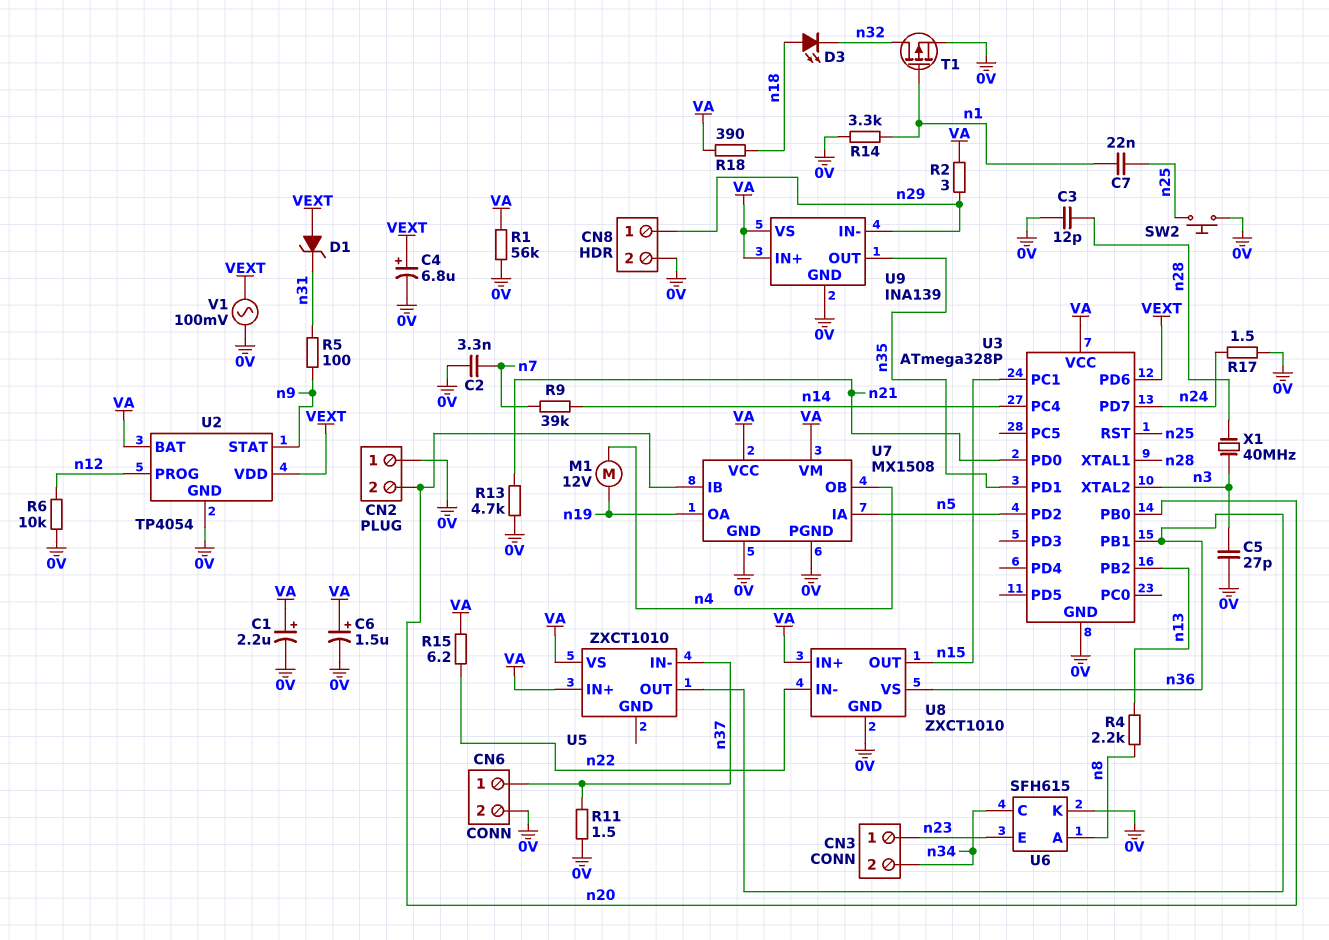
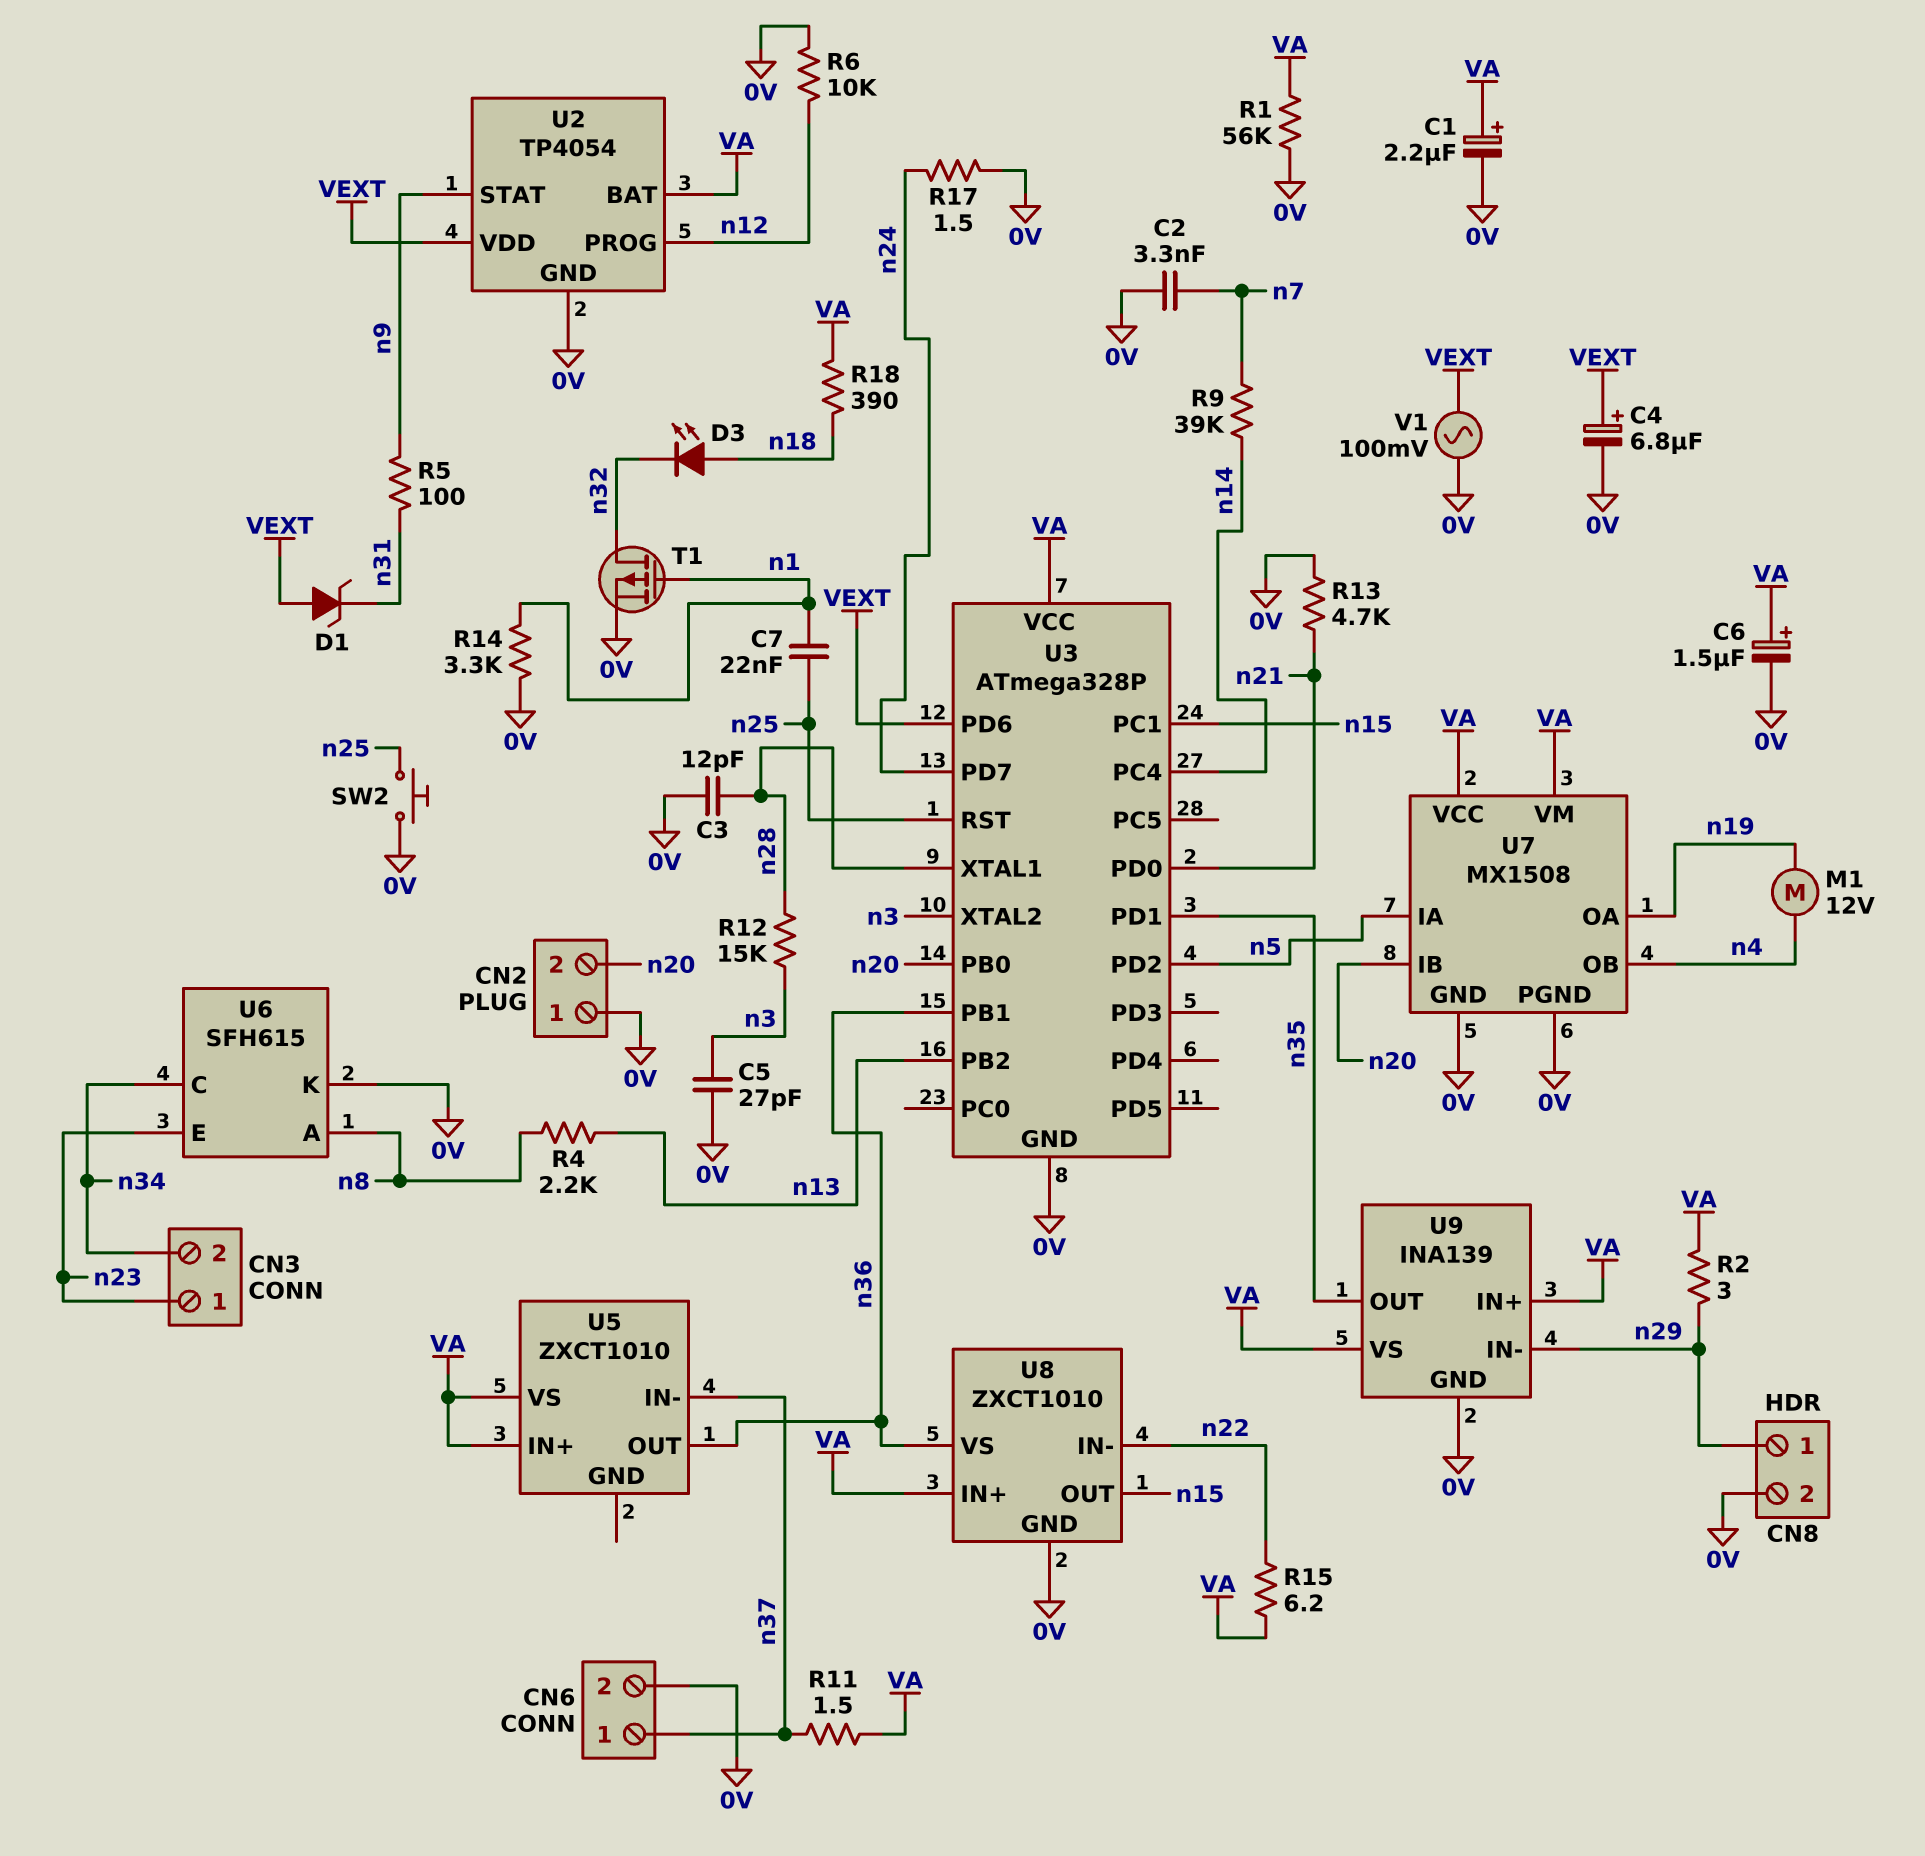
R11: 1.5 (0V, n37) -> 1.5 (VA, n37)
R12: none -> 15k (n3, n28)
X1: 40MHz (n3, n28) -> none

